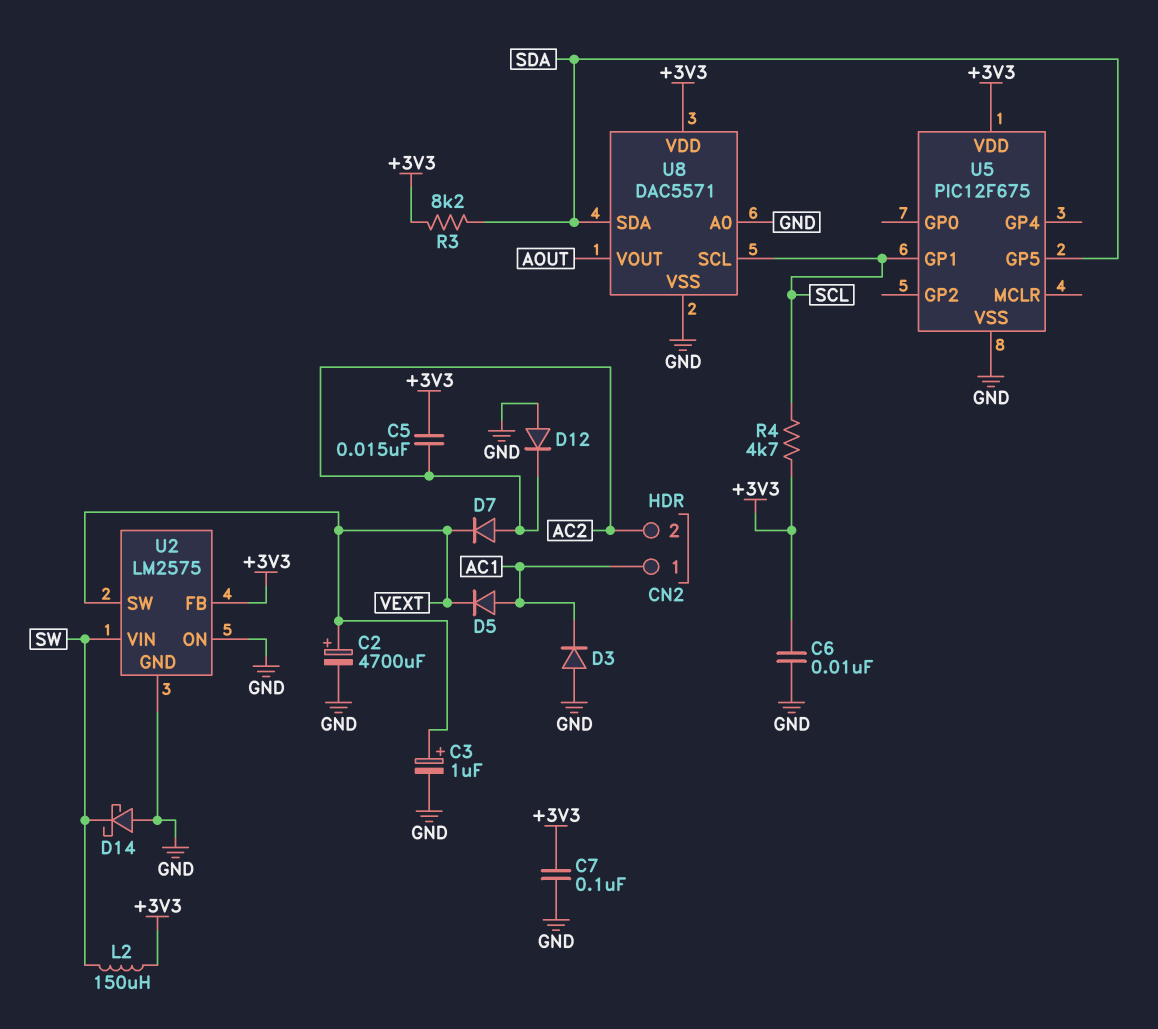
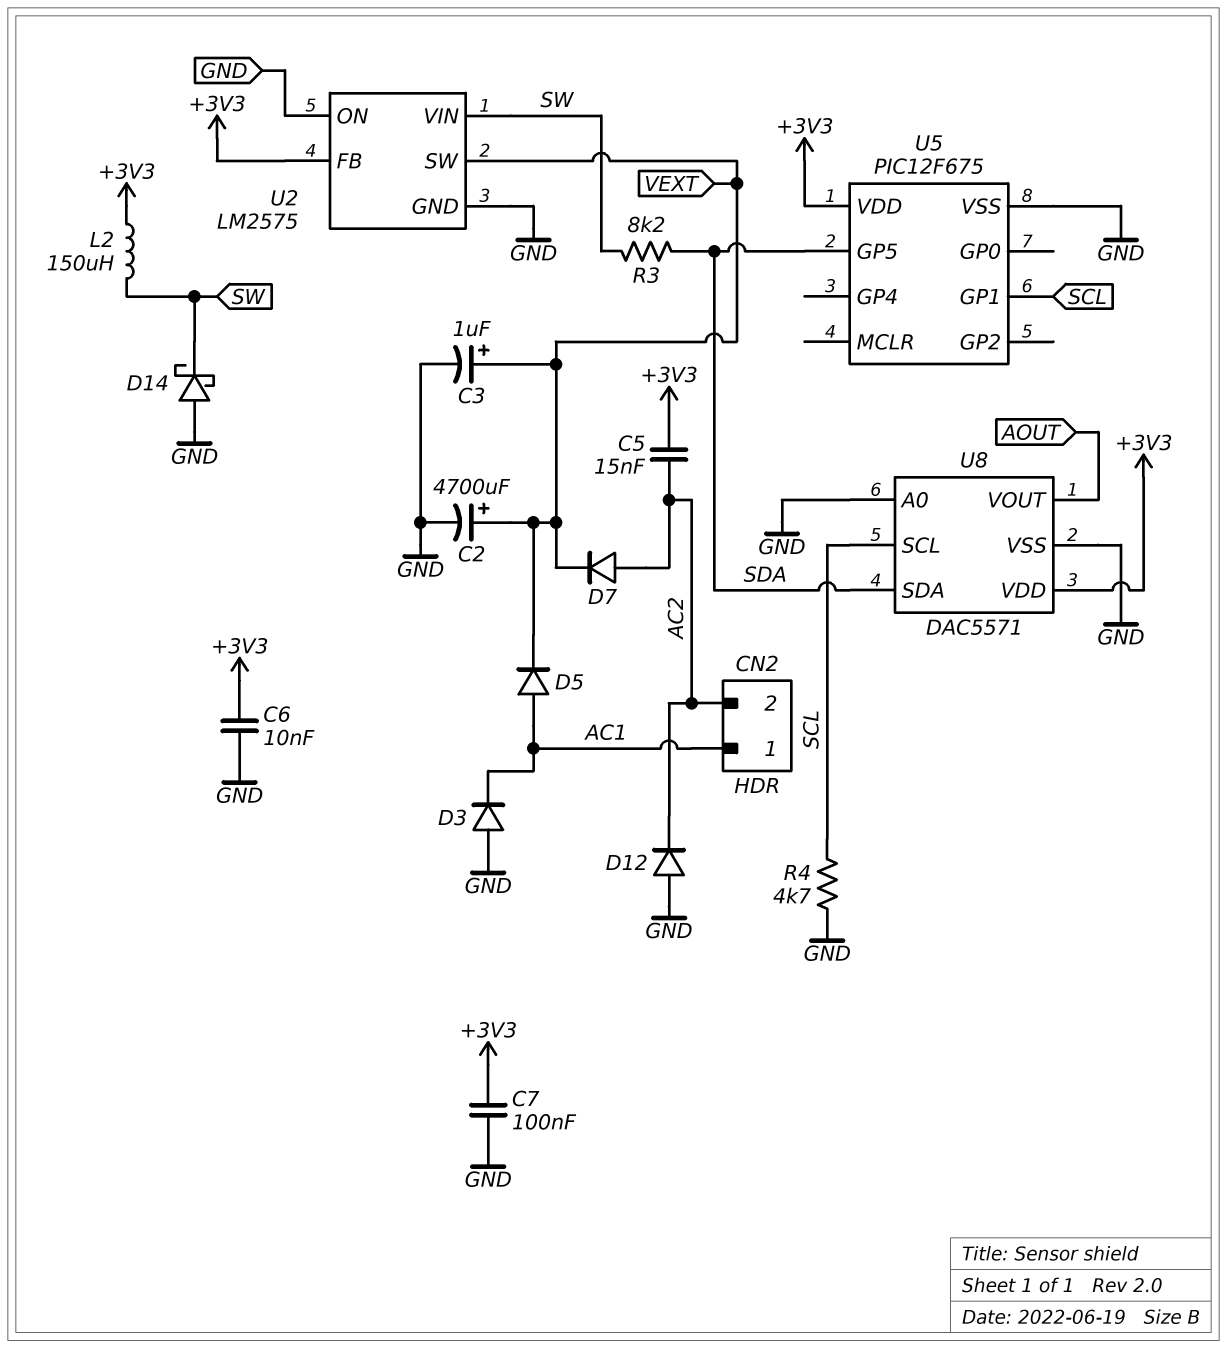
R3: 8.2k (+3V3, SDA) -> 8.2k (SDA, SW)
R4: 4.7k (+3V3, SCL) -> 4.7k (GND, SCL)

